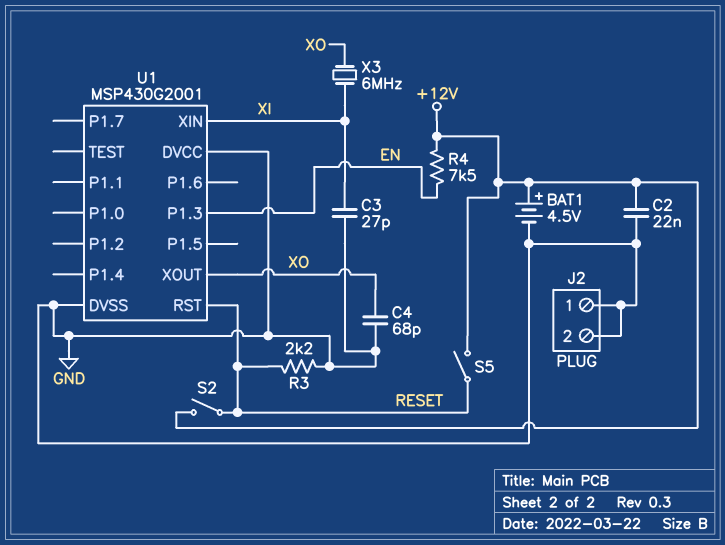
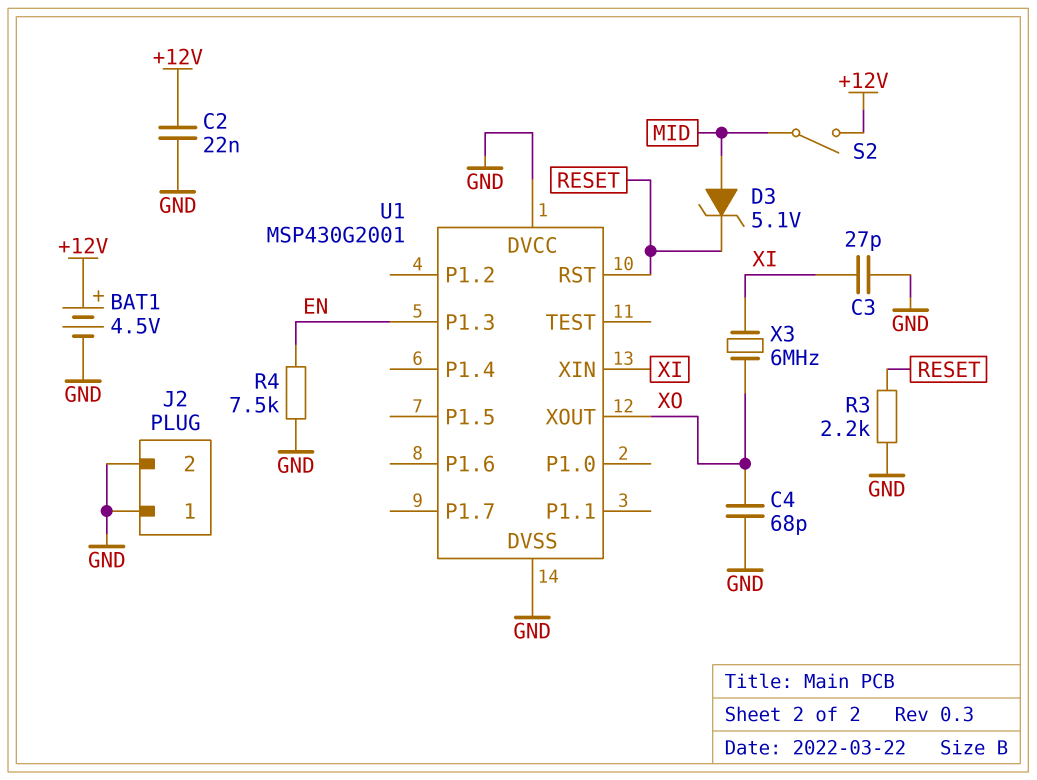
D3: none -> zener 5.1V (A MID, K RESET)
R4: 7.5k (+12V, EN) -> 7.5k (EN, GND)
S2: switch (+12V, RESET) -> switch (+12V, MID)
S5: switch (+12V, RESET) -> none

